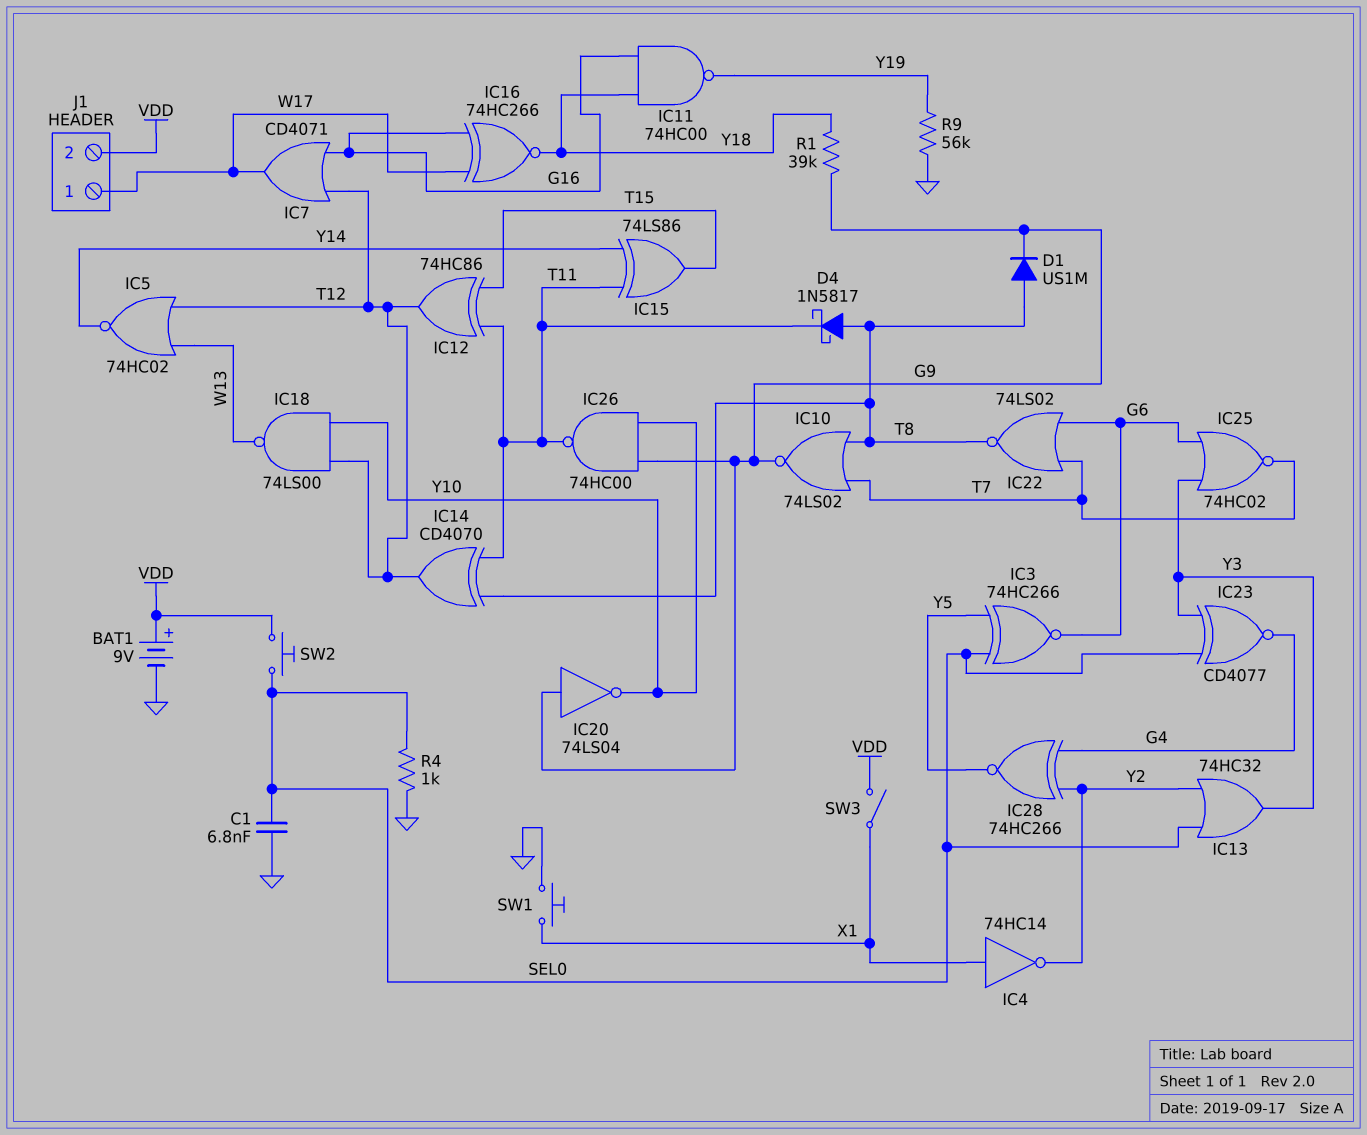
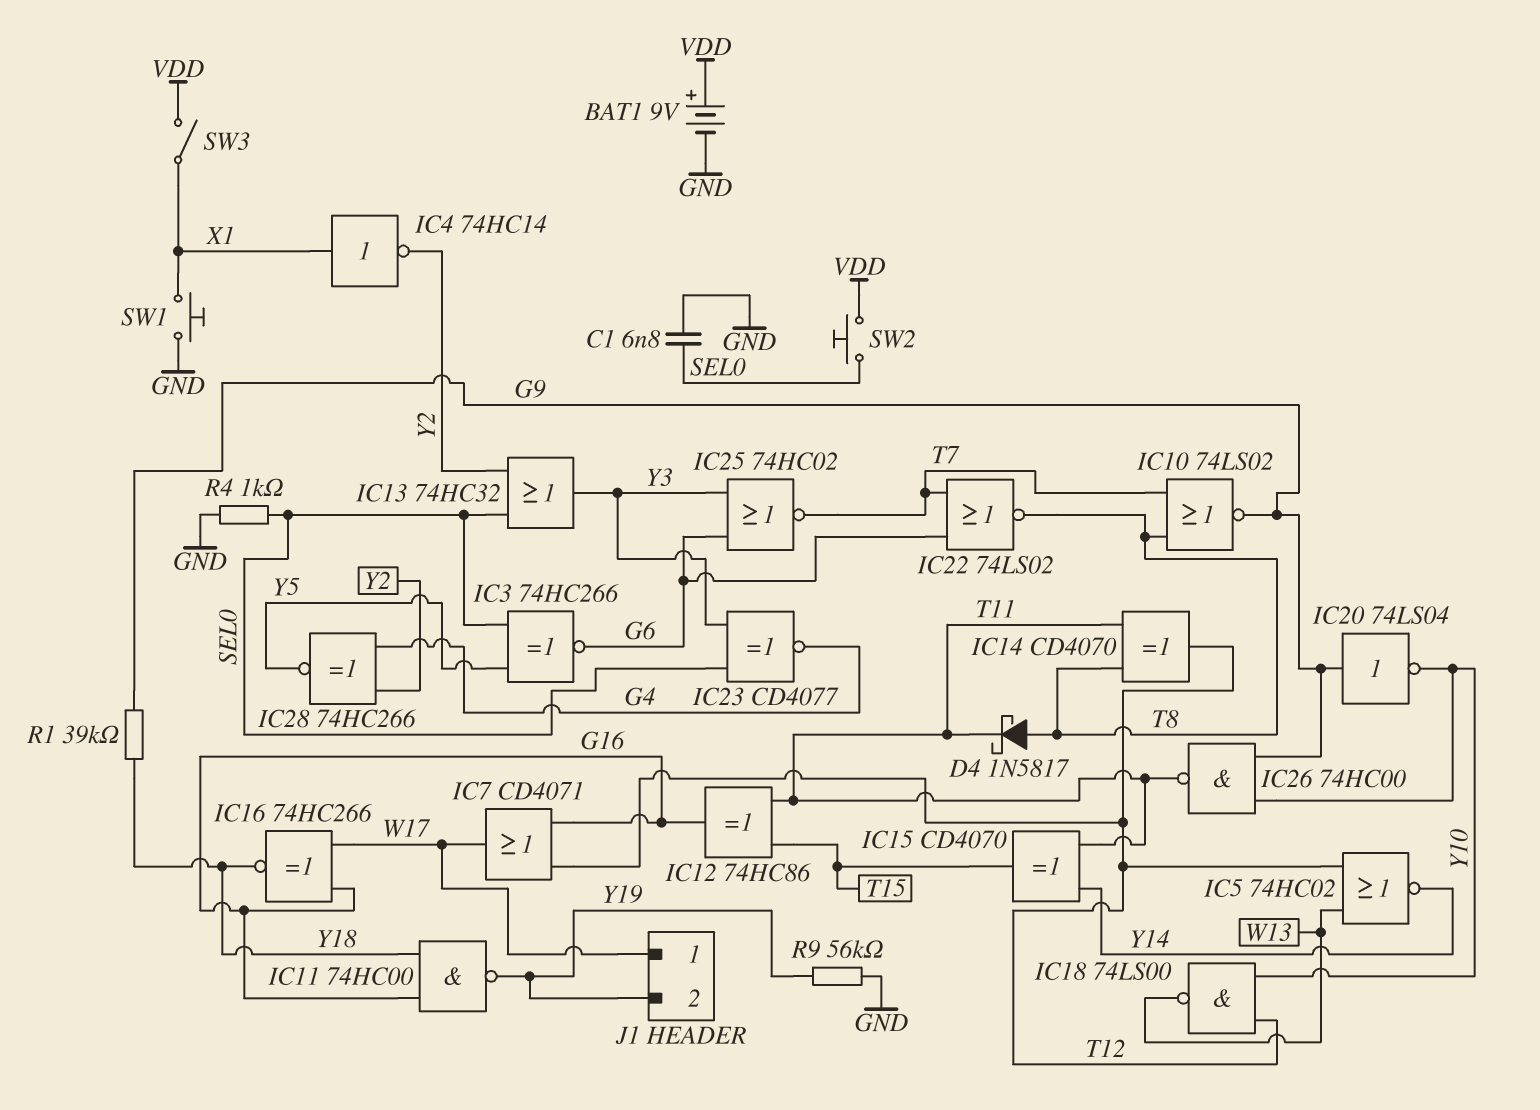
D1: diode US1M (A T8, K G9) -> none
IC12: XOR 74HC86 (in T11, in T15, out T12) -> XOR 74HC86 (in T11, in T15, out G16)
IC15: XOR 74LS86 (in T11, in Y14, out T15) -> XOR CD4070 (in T11, in Y14, out T15)
J1 pin 2: VDD -> Y19

